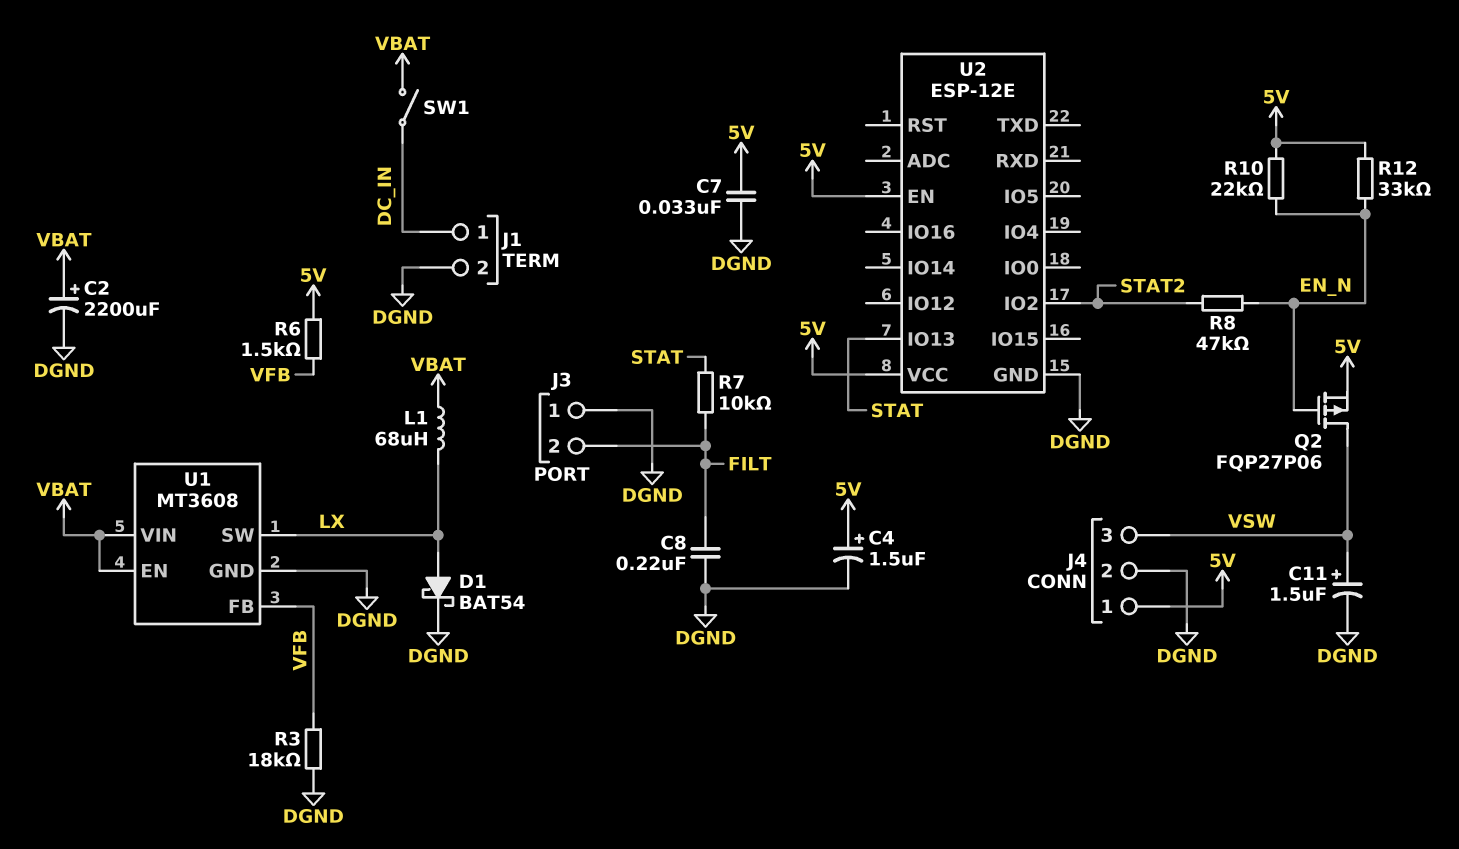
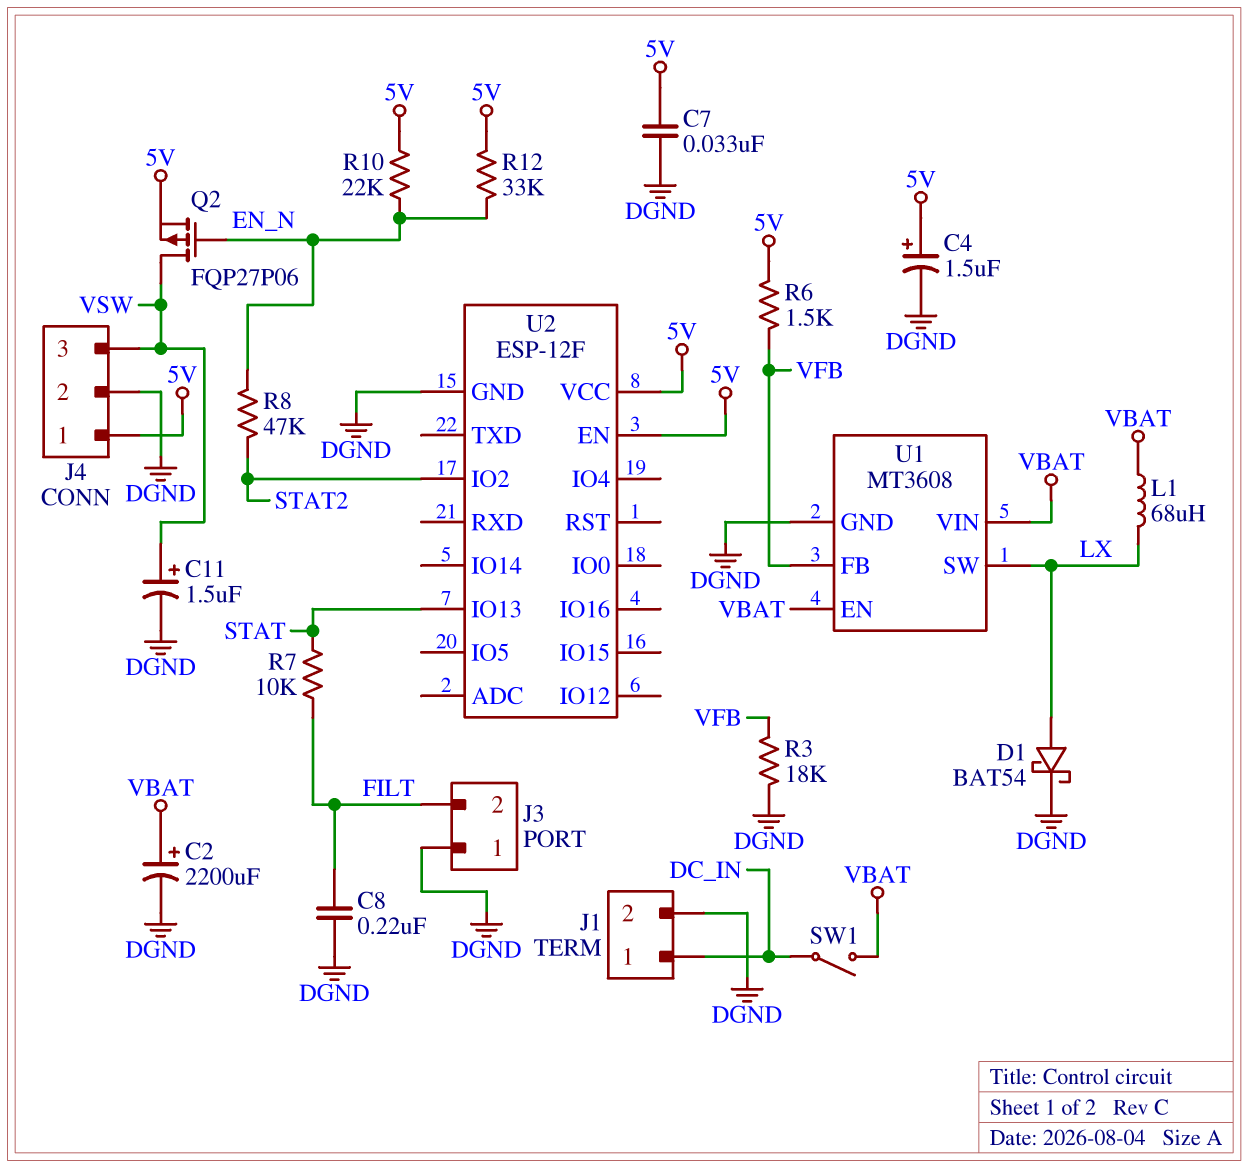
U2: ESP-12E -> ESP-12F

